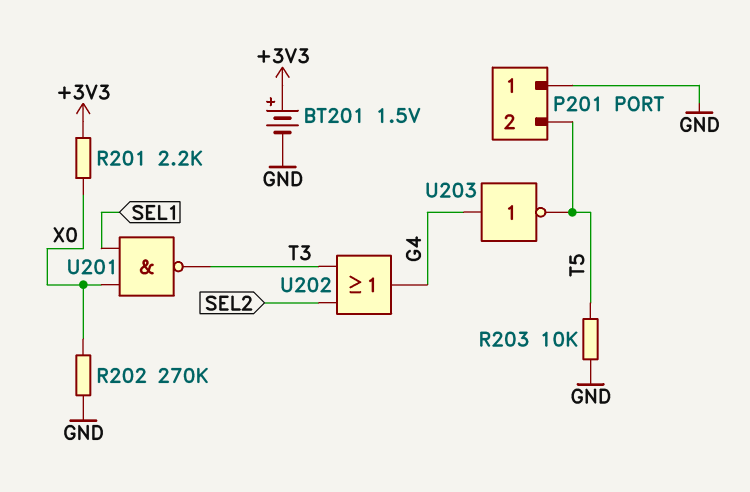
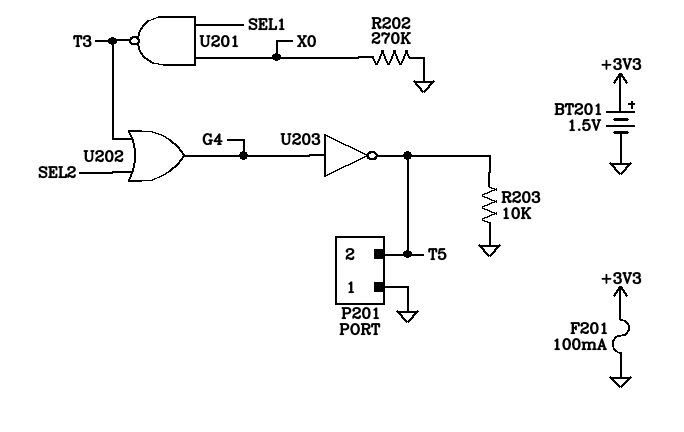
F201: none -> 100mA (+3V3, GND)
R201: 2.2k (+3V3, X0) -> none

